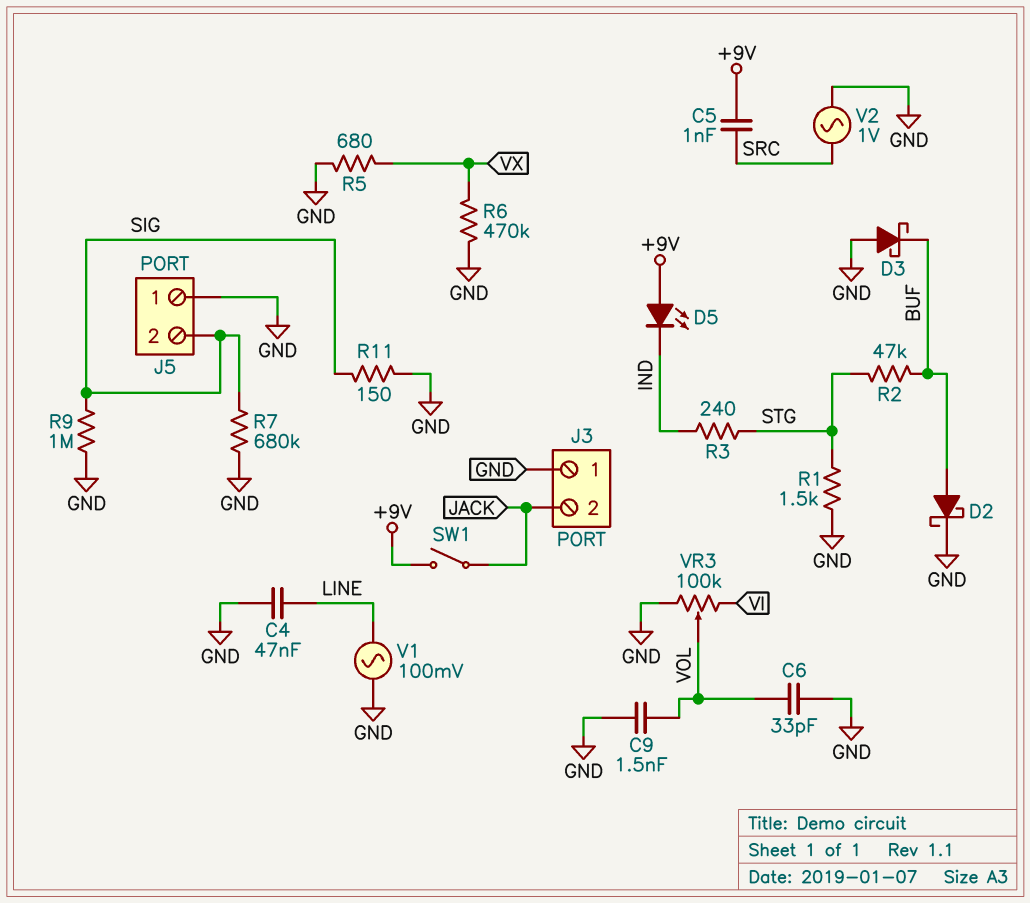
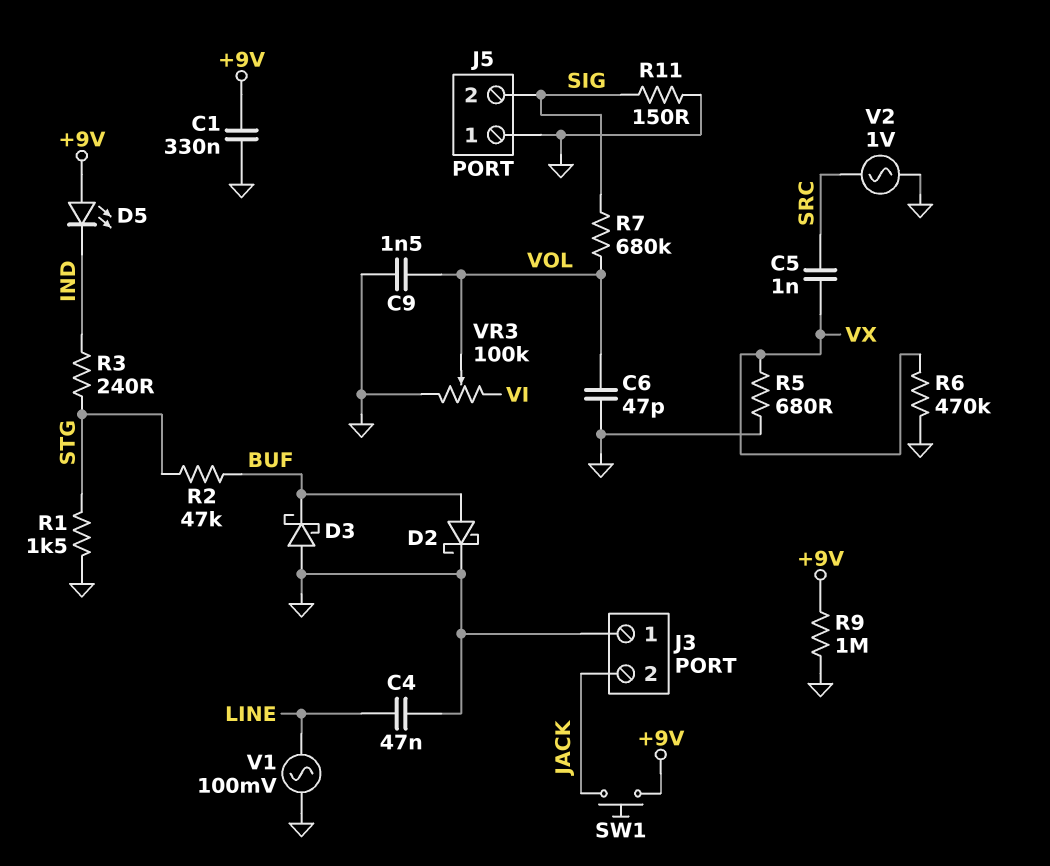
C1: none -> 330nF (+9V, GND)
C5: 1nF (+9V, SRC) -> 1nF (SRC, VX)
C6: 33pF (GND, VOL) -> 47pF (GND, VOL)
R7: 680k (GND, SIG) -> 680k (SIG, VOL)
R9: 1M (GND, SIG) -> 1M (+9V, GND)
SW1: switch (+9V, JACK) -> button (+9V, JACK)

